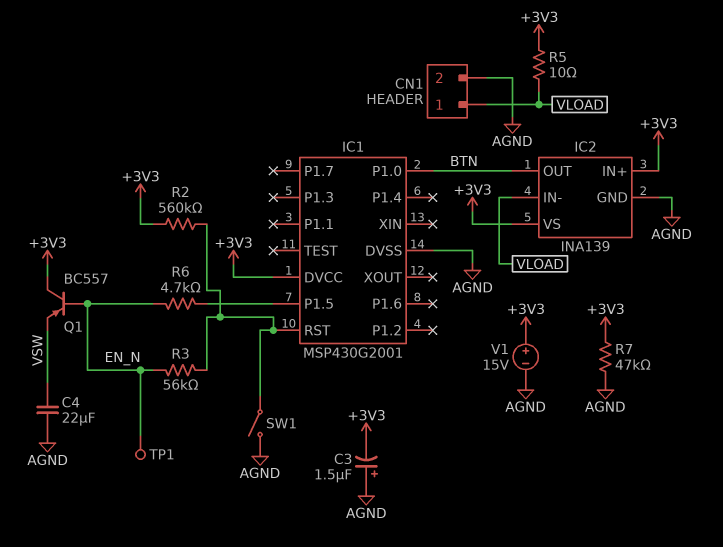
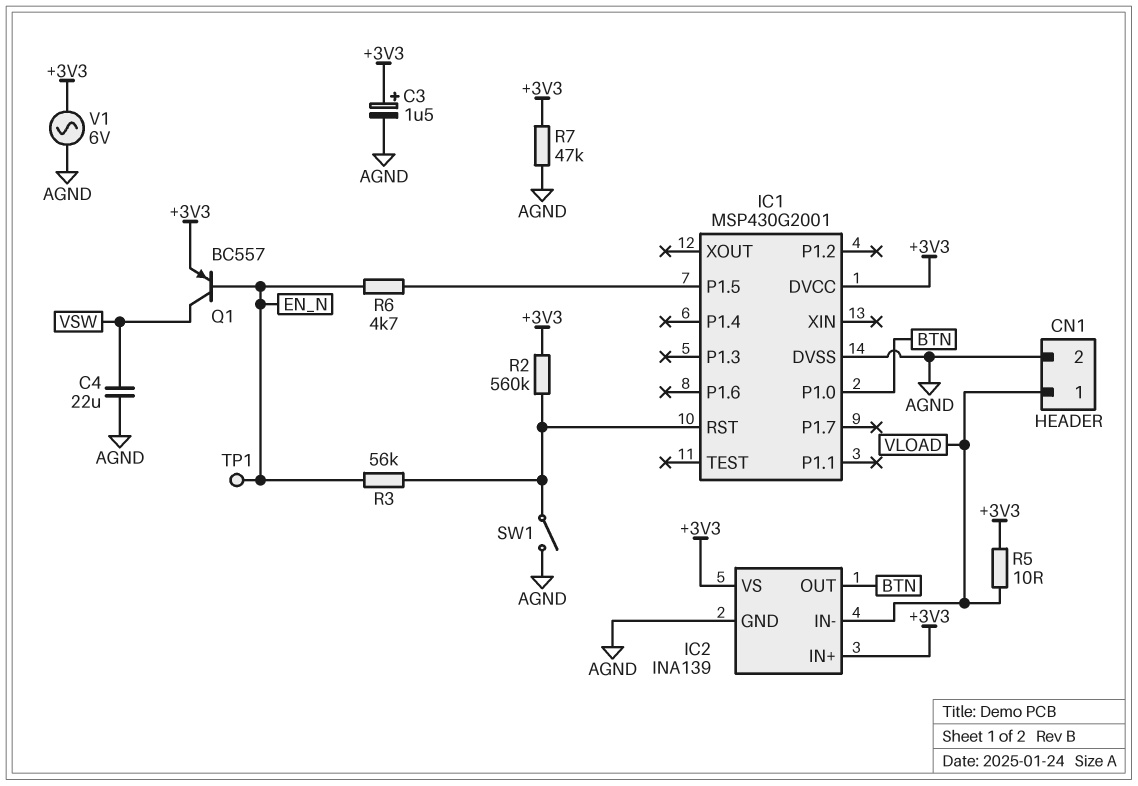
C3: 1.5uF (plus AGND, minus +3V3) -> 1.5uF (plus +3V3, minus AGND)
Q1: PNP BC557 (B EN_N, C +3V3, E VSW) -> PNP BC557 (B EN_N, C VSW, E +3V3)
V1: 15V (plus +3V3, minus AGND) -> AC 6V (+3V3, AGND)

